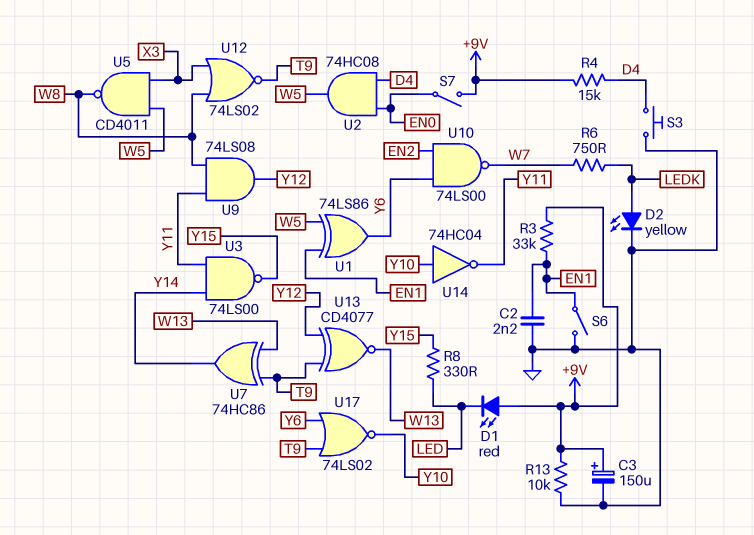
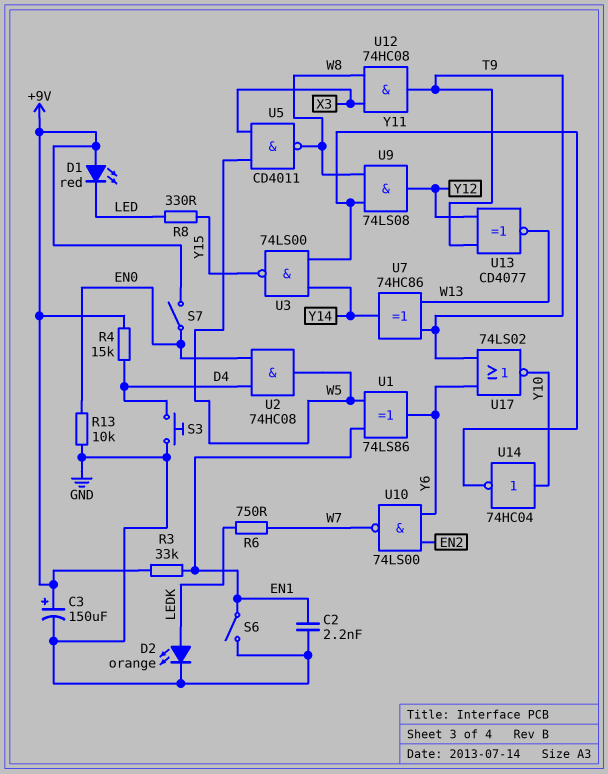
D2: LED yellow (A LEDK, K GND) -> LED orange (A LEDK, K GND)
R13: 10k (+9V, GND) -> 10k (EN0, GND)
U12: NOR 74LS02 (in W8, in X3, out T9) -> AND 74HC08 (in W8, in X3, out T9)

